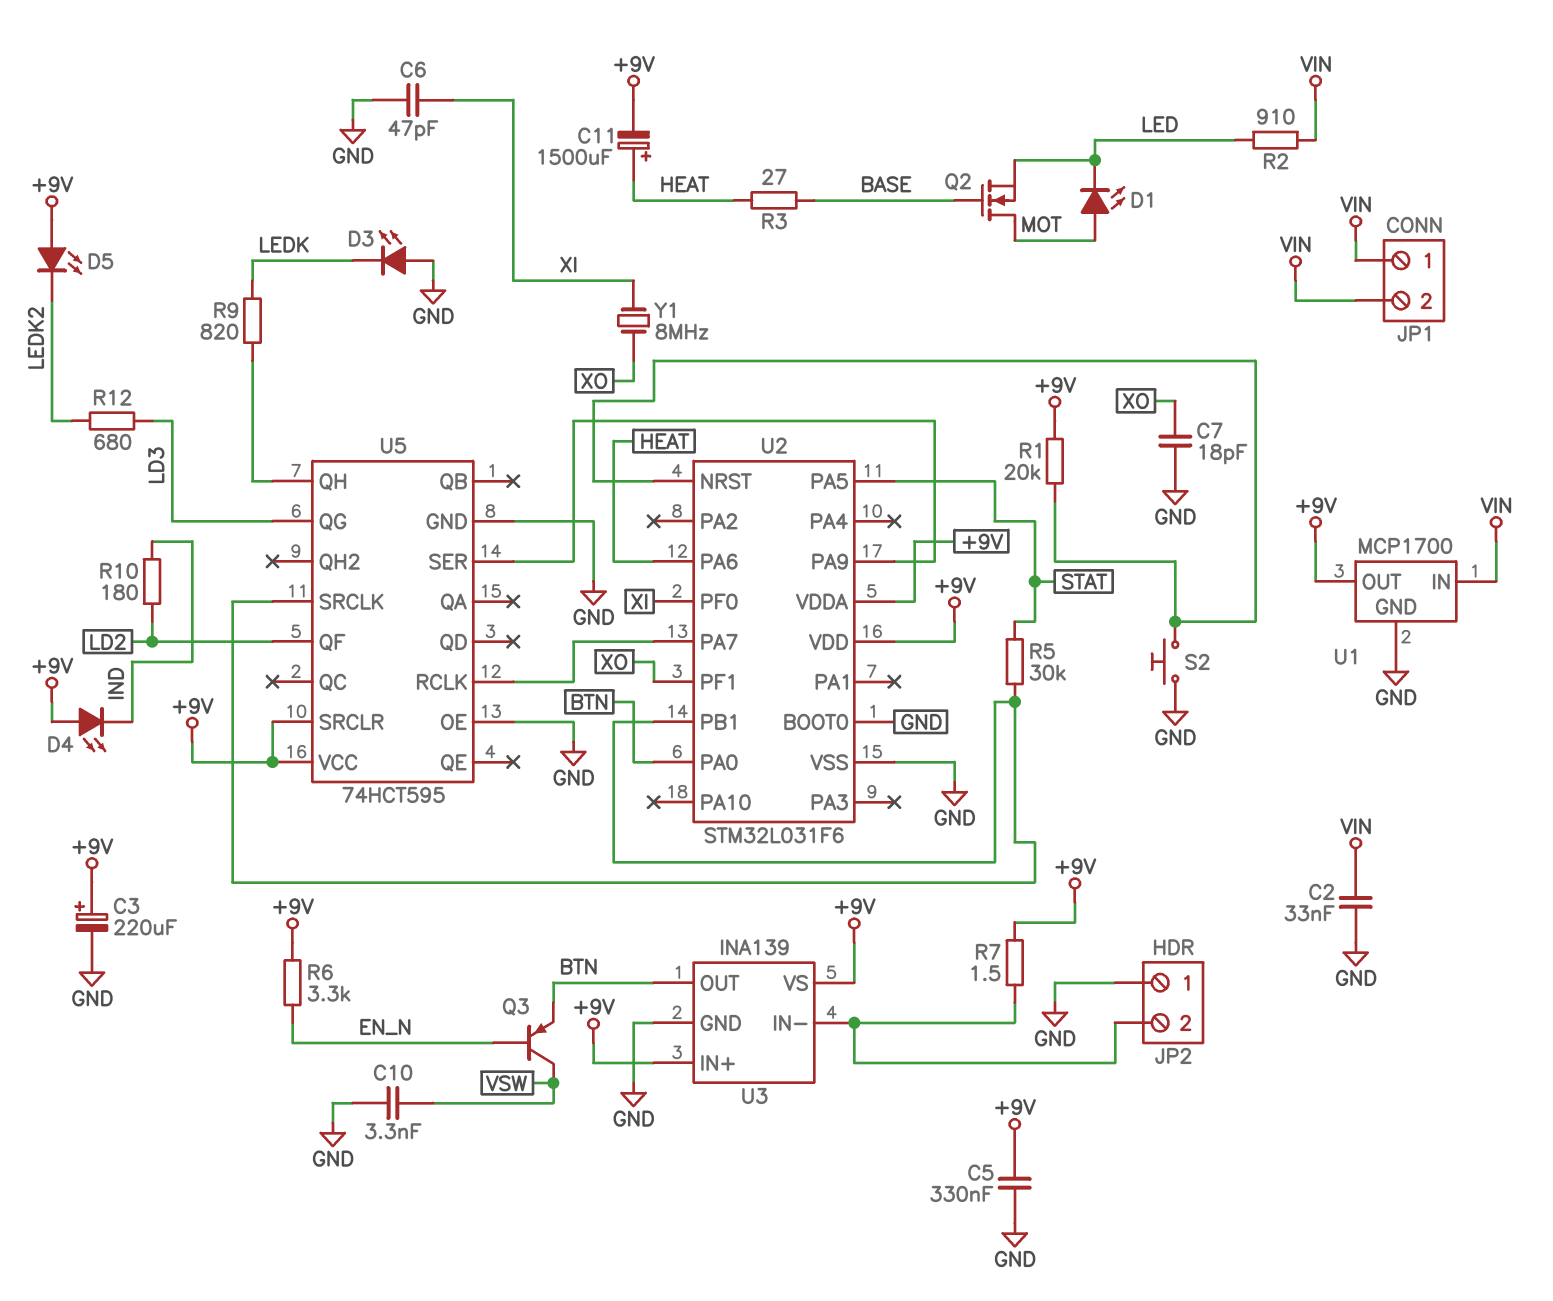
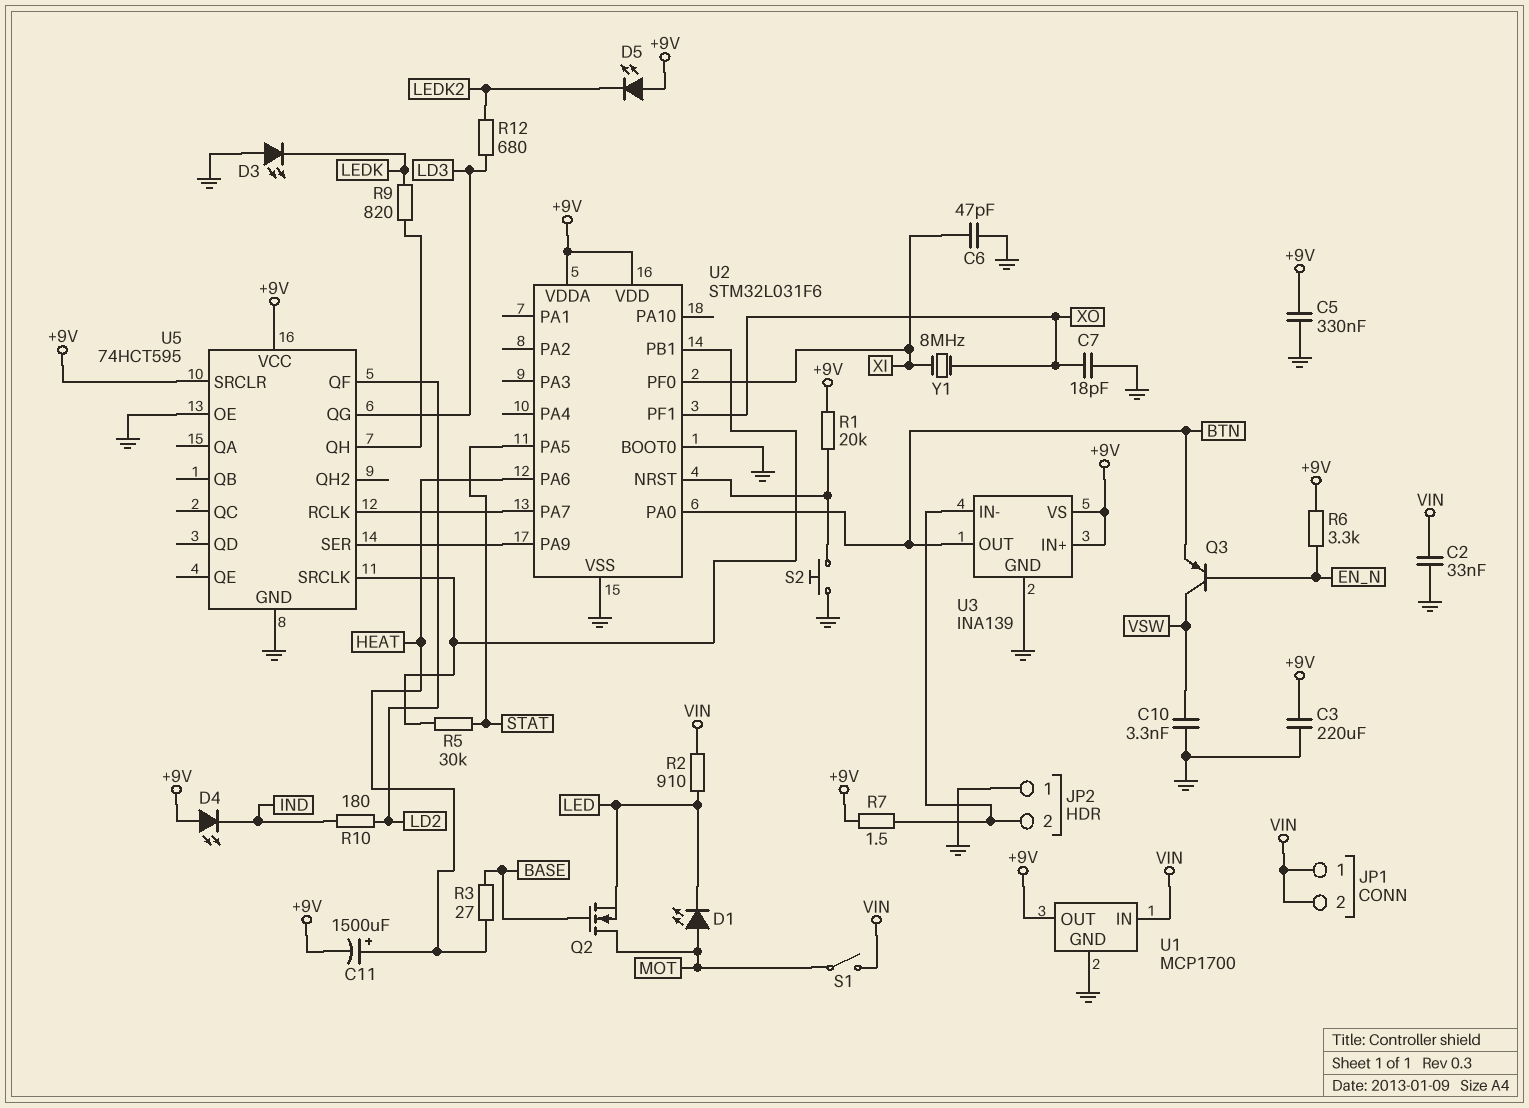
C3: 220uF (plus +9V, minus GND) -> 220uF (+9V, GND)
S1: none -> switch (MOT, VIN)

